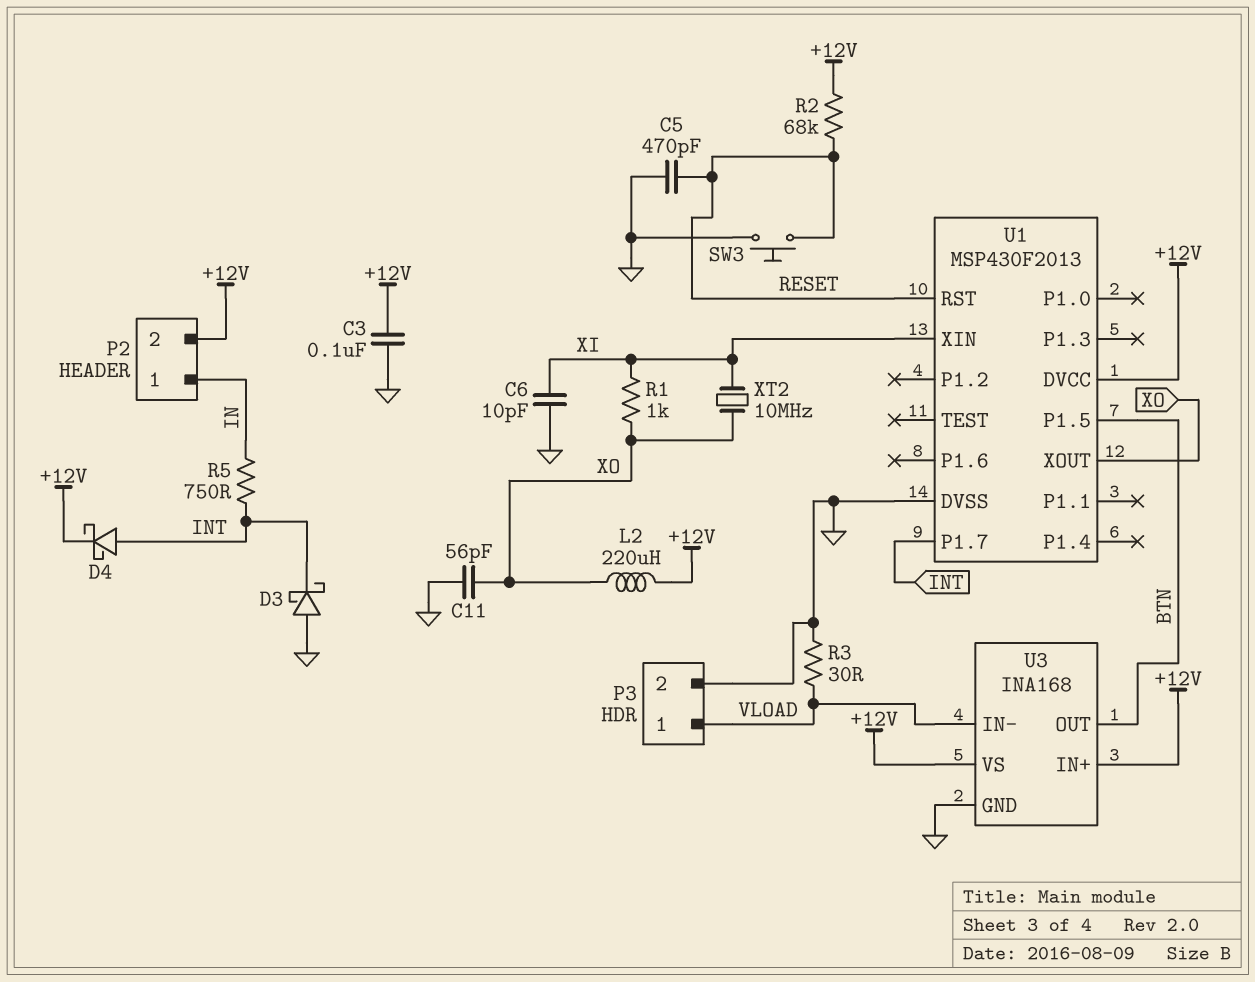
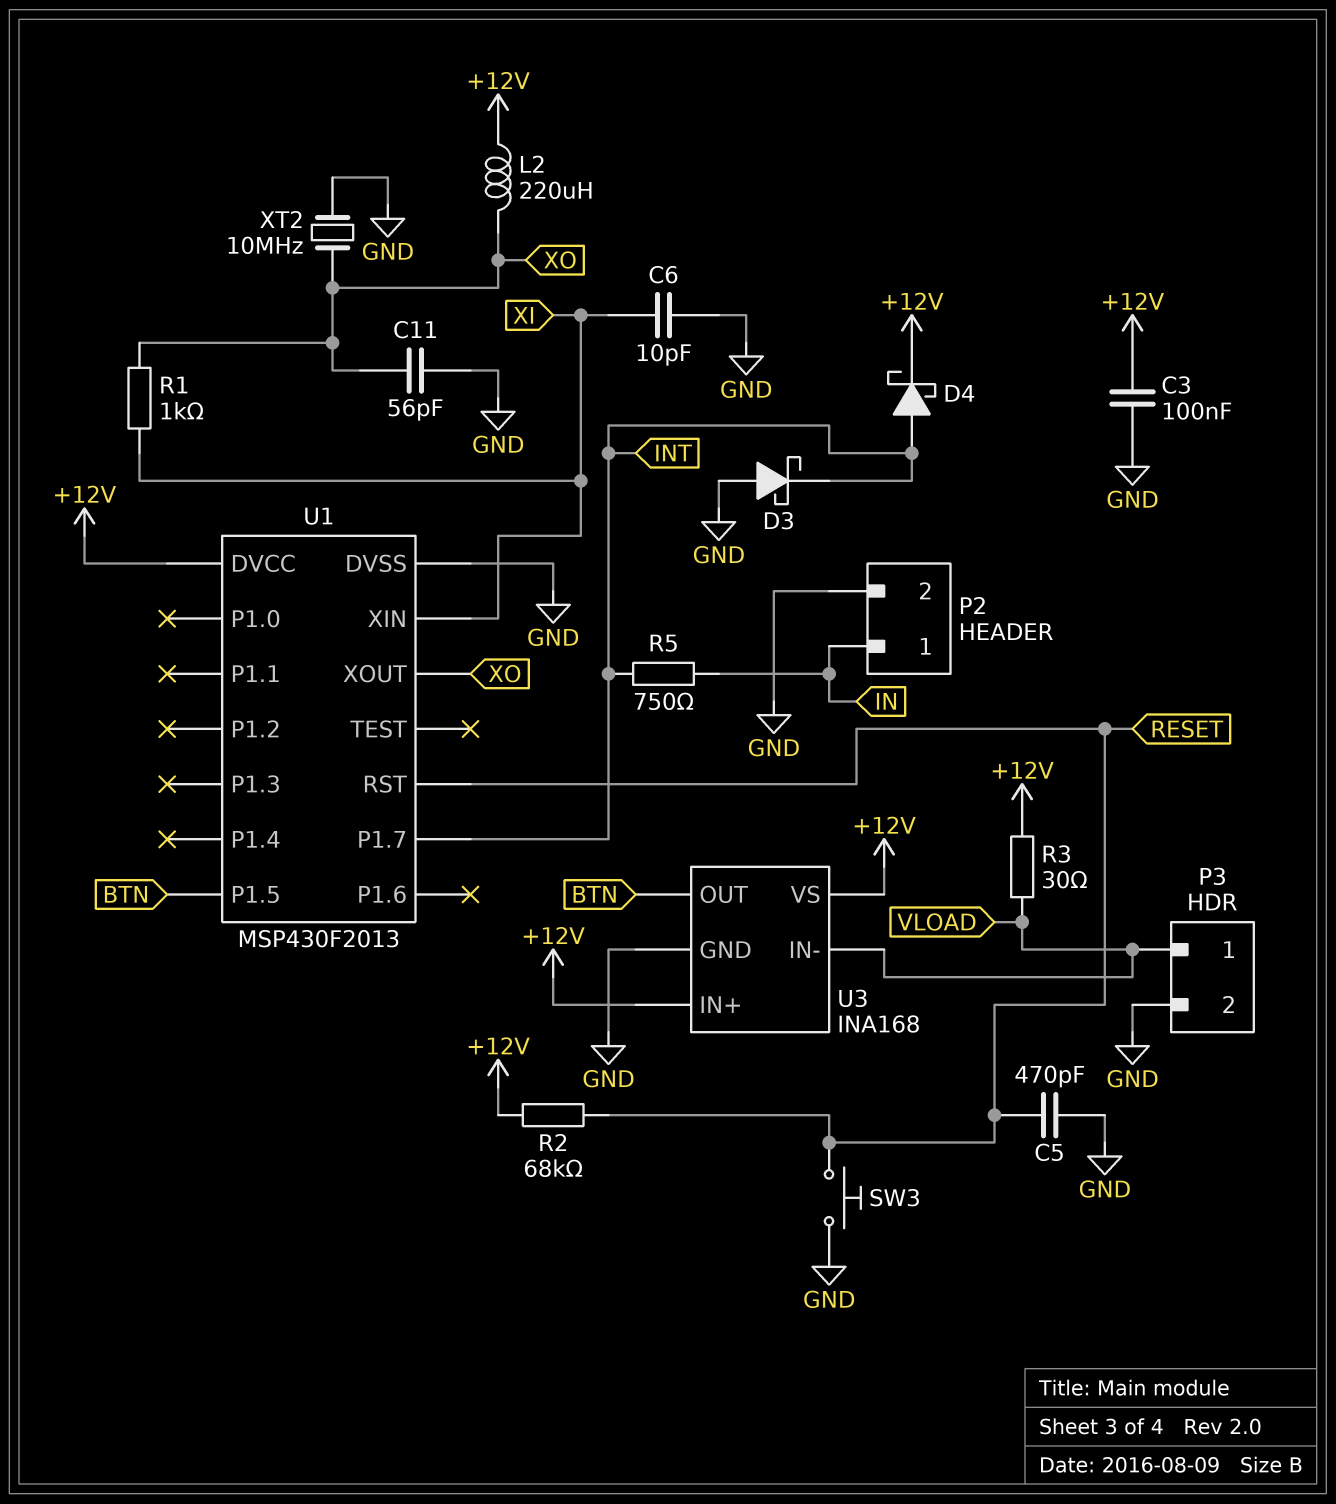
P2 pin 2: +12V -> GND
R3: 30 (GND, VLOAD) -> 30 (+12V, VLOAD)
XT2: 10MHz (XI, XO) -> 10MHz (GND, XO)

